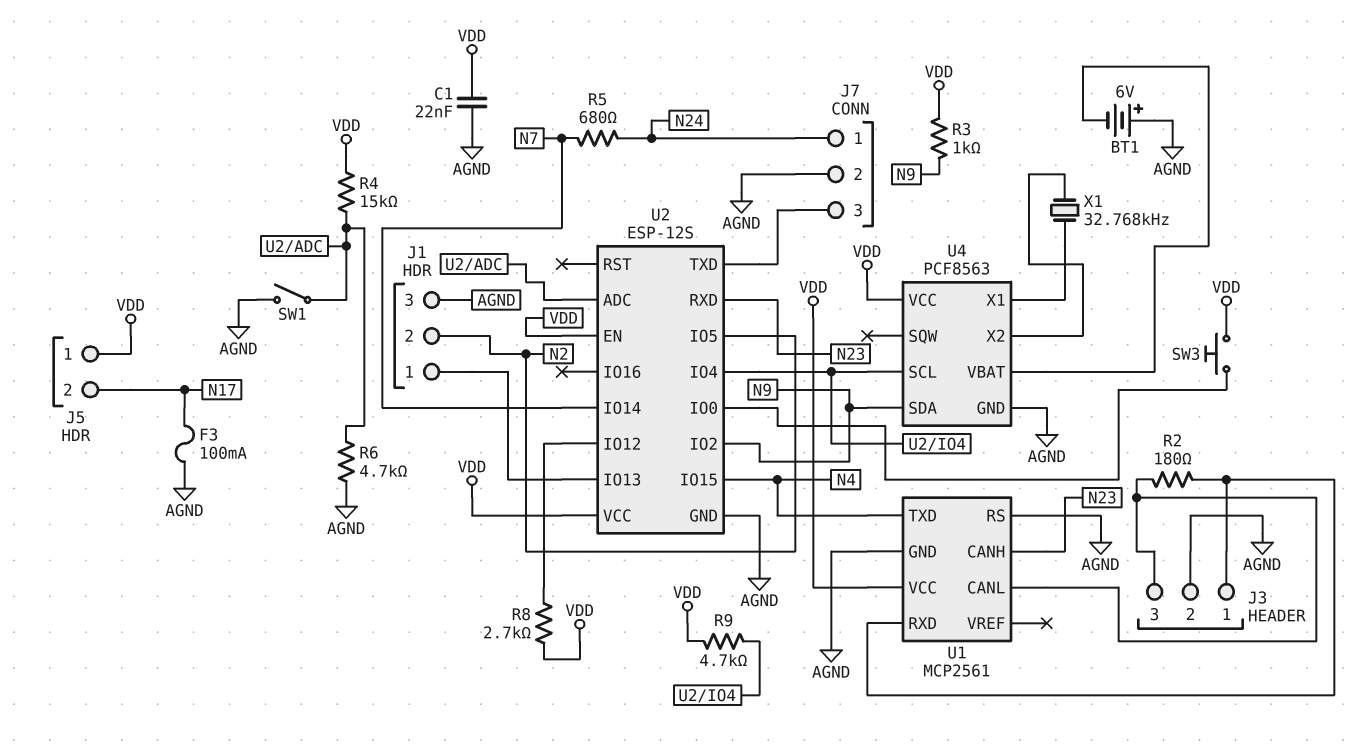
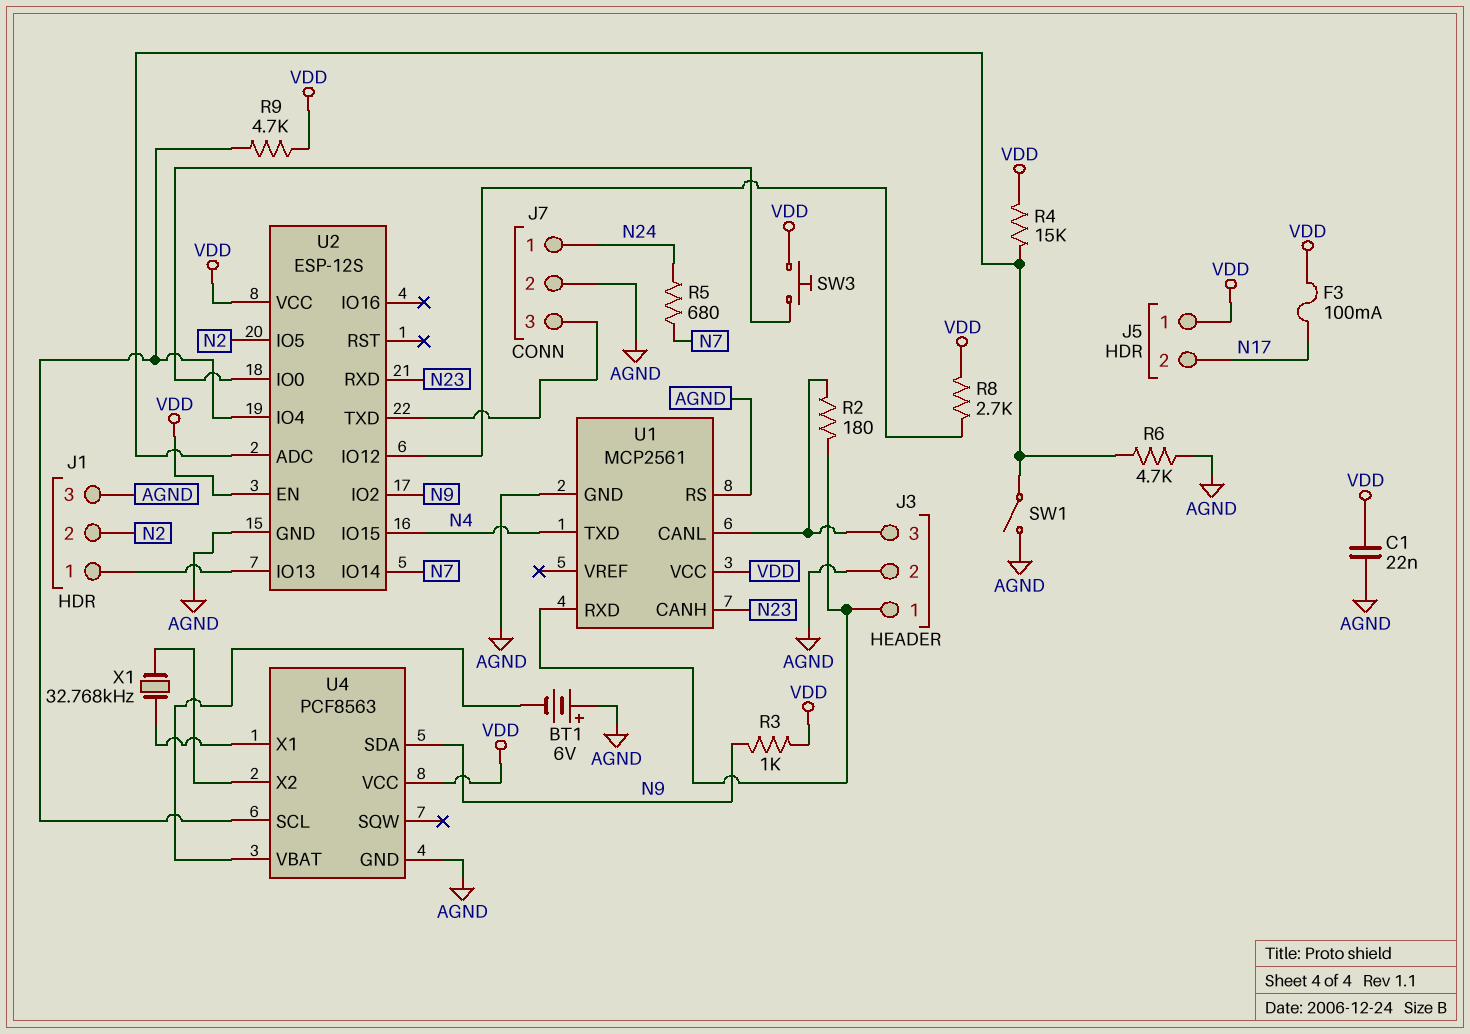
F3: 100mA (AGND, N17) -> 100mA (N17, VDD)

